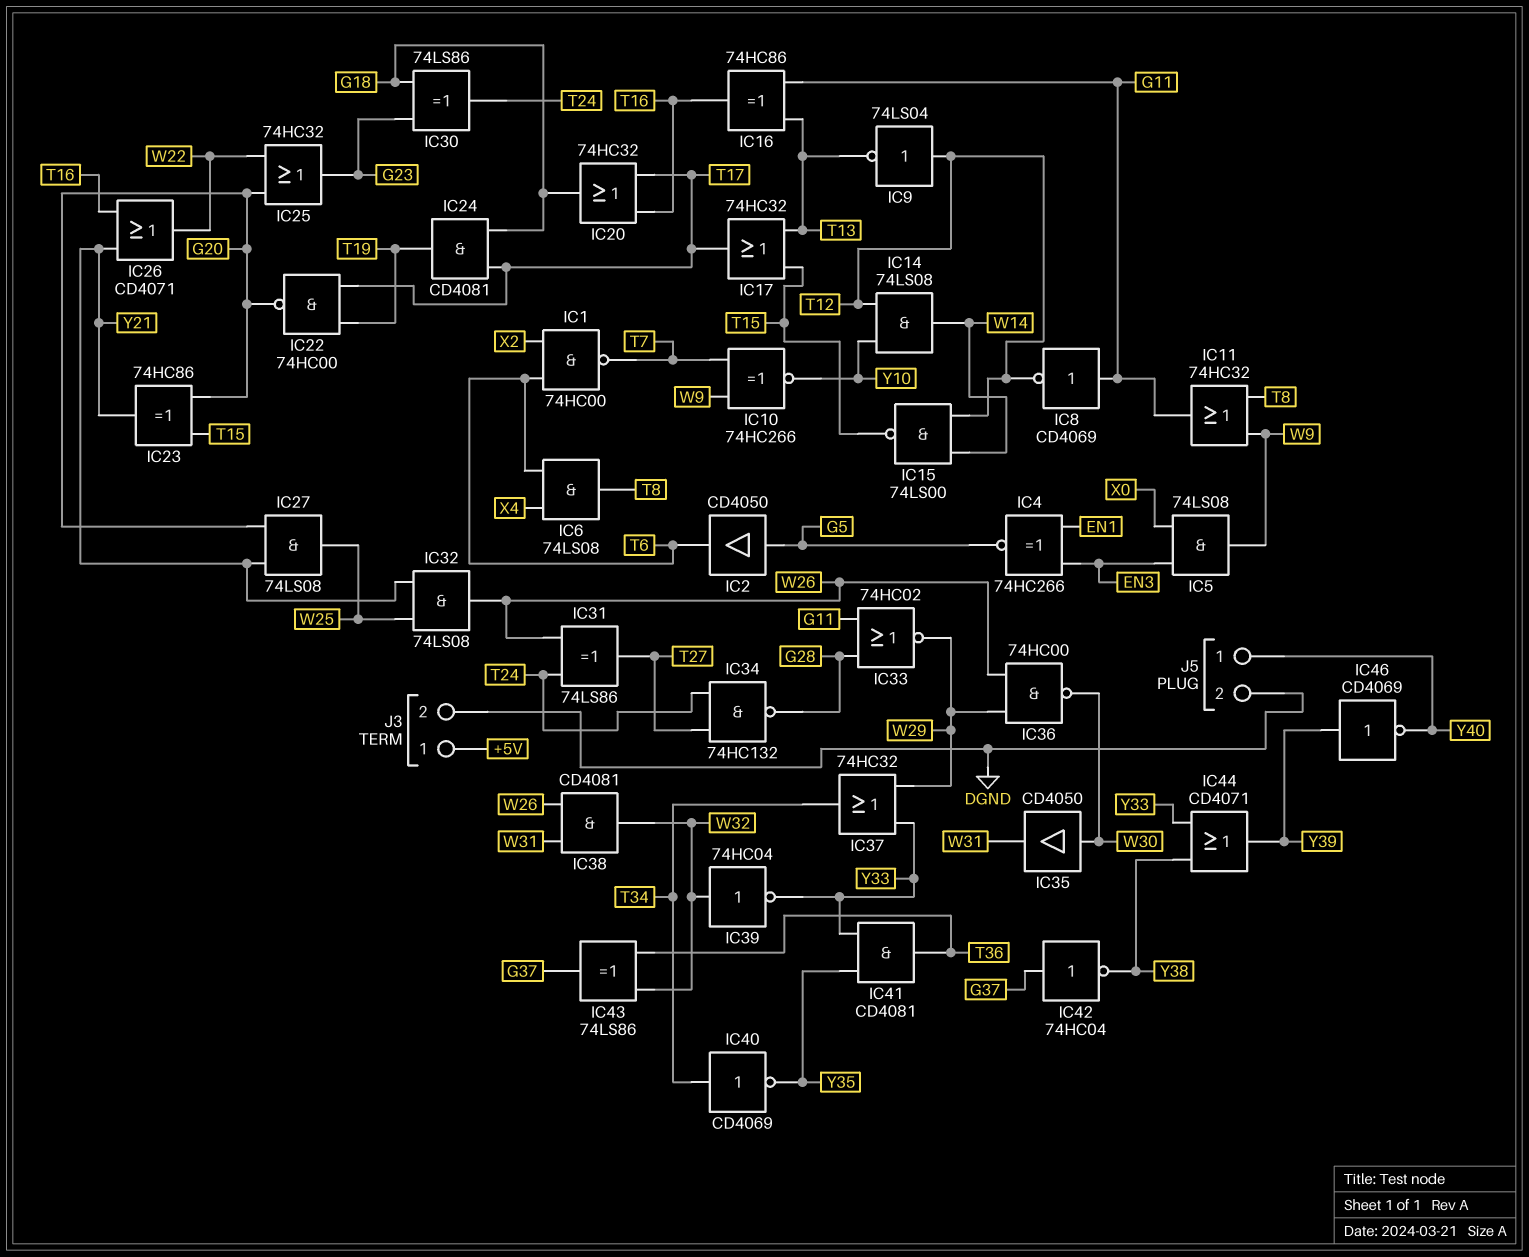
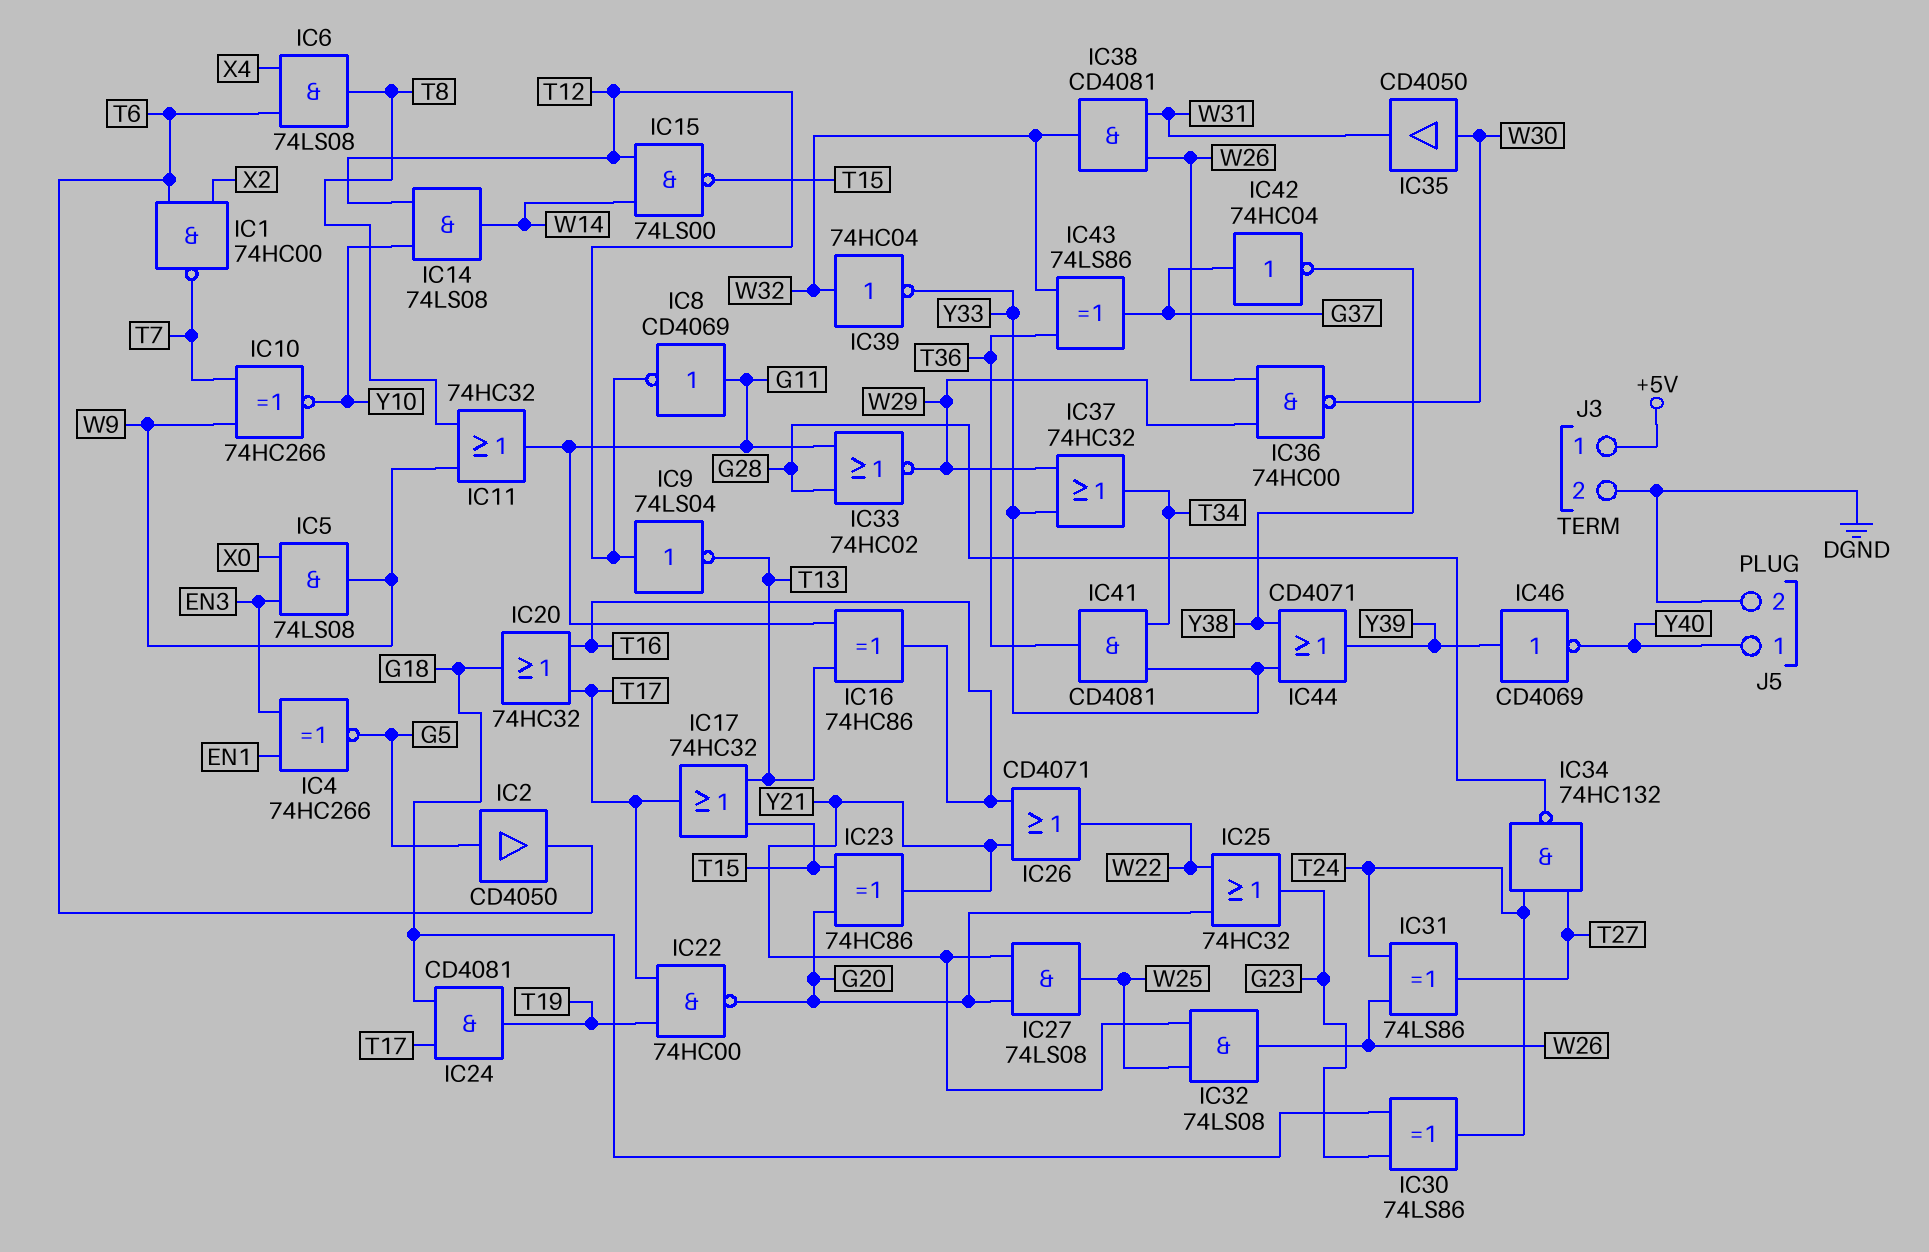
IC40: NOT CD4069 (in T34, out Y35) -> none
IC41: AND CD4081 (in Y33, in Y35, out T36) -> AND CD4081 (in T34, in Y33, out T36)

